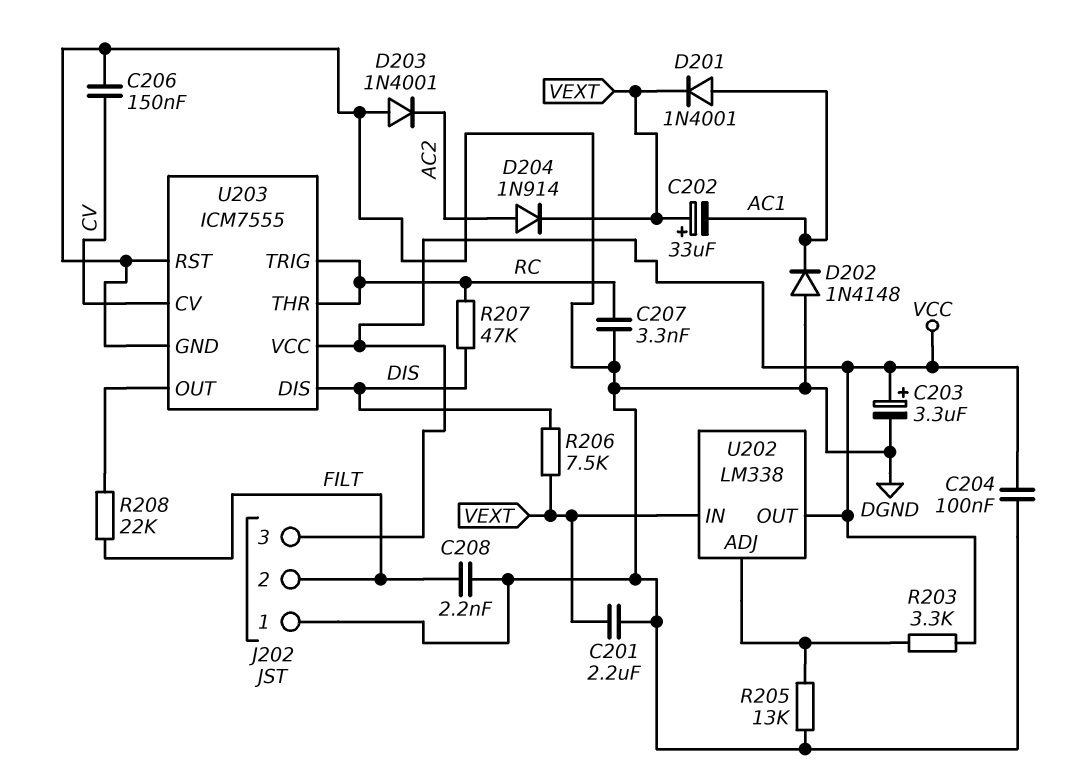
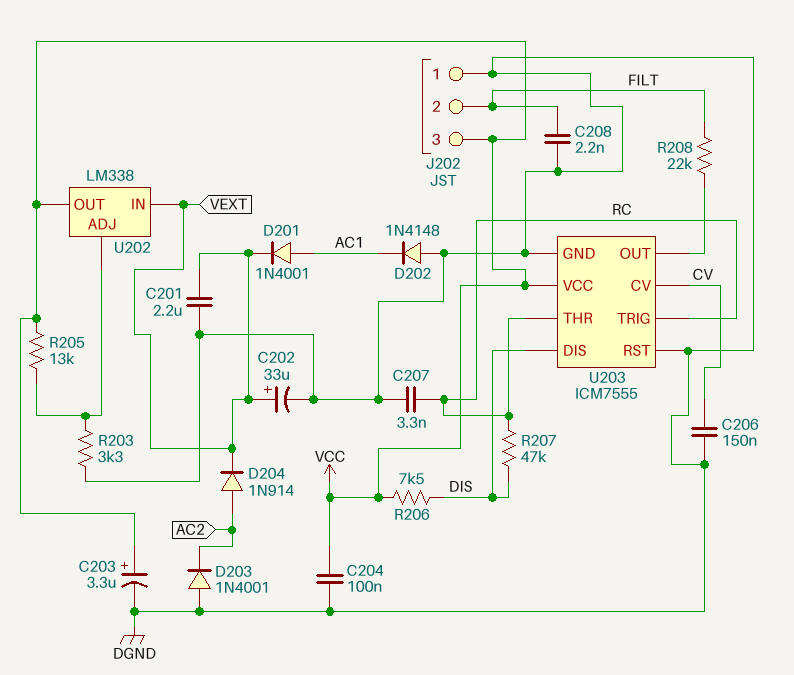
C202: 33uF (plus VEXT, minus AC1) -> 33uF (plus VEXT, minus DGND)
R203: 3.3k (U202/ADJ, VCC) -> 3.3k (DGND, U202/ADJ)
R205: 13k (DGND, U202/ADJ) -> 13k (U202/ADJ, VCC)
R206: 7.5k (DIS, VEXT) -> 7.5k (DIS, VCC)

